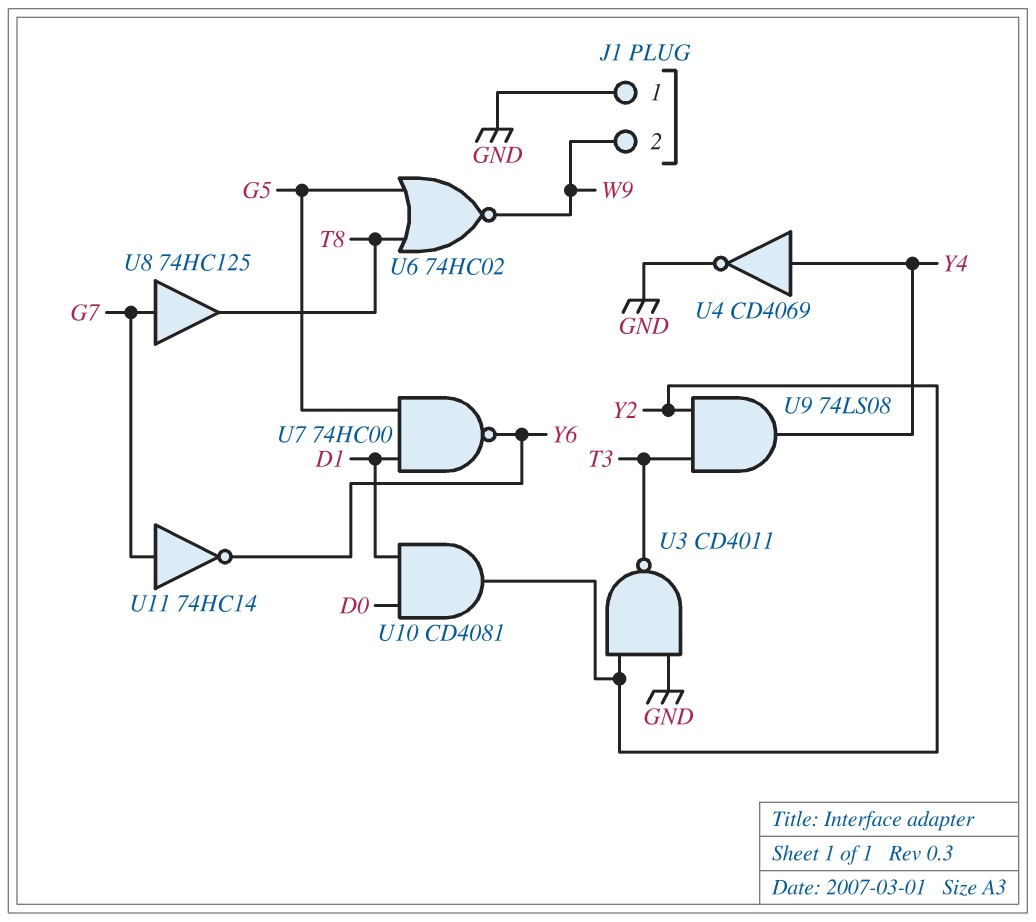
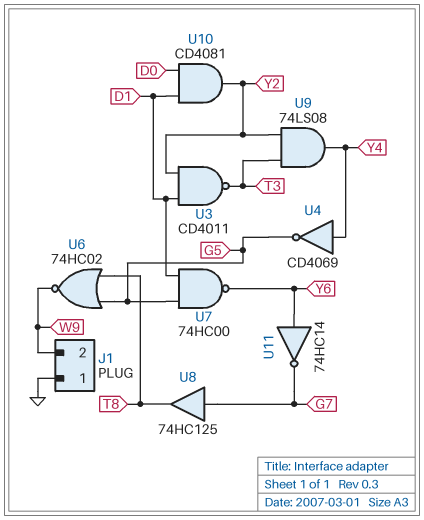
U3: NAND CD4011 (in GND, in Y2, out T3) -> NAND CD4011 (in D1, in Y2, out T3)
U4: NOT CD4069 (in Y4, out GND) -> NOT CD4069 (in Y4, out G5)
U11: NOT 74HC14 (in G7, out Y6) -> NOT 74HC14 (in Y6, out G7)

